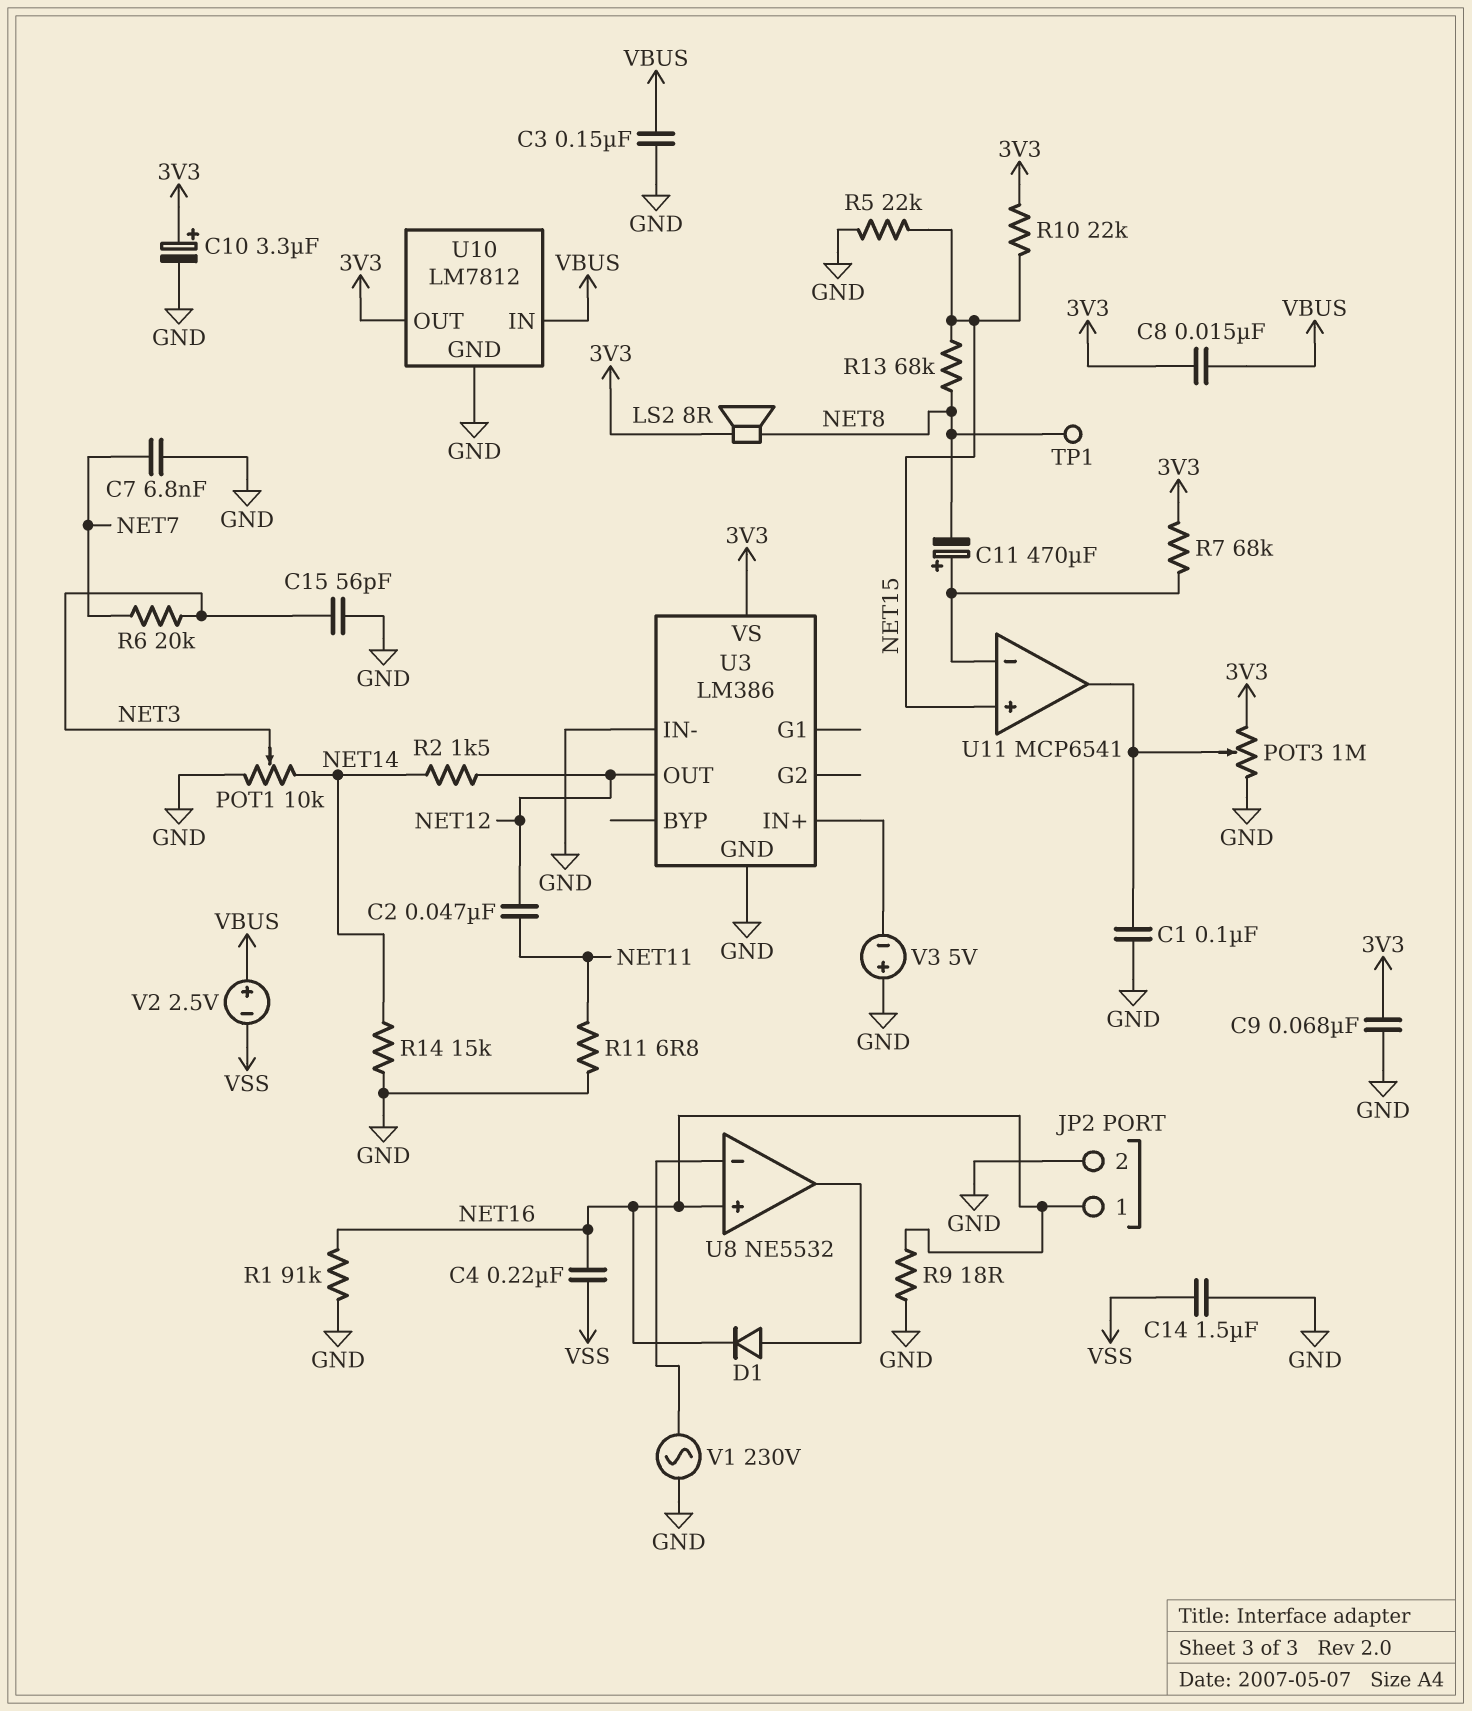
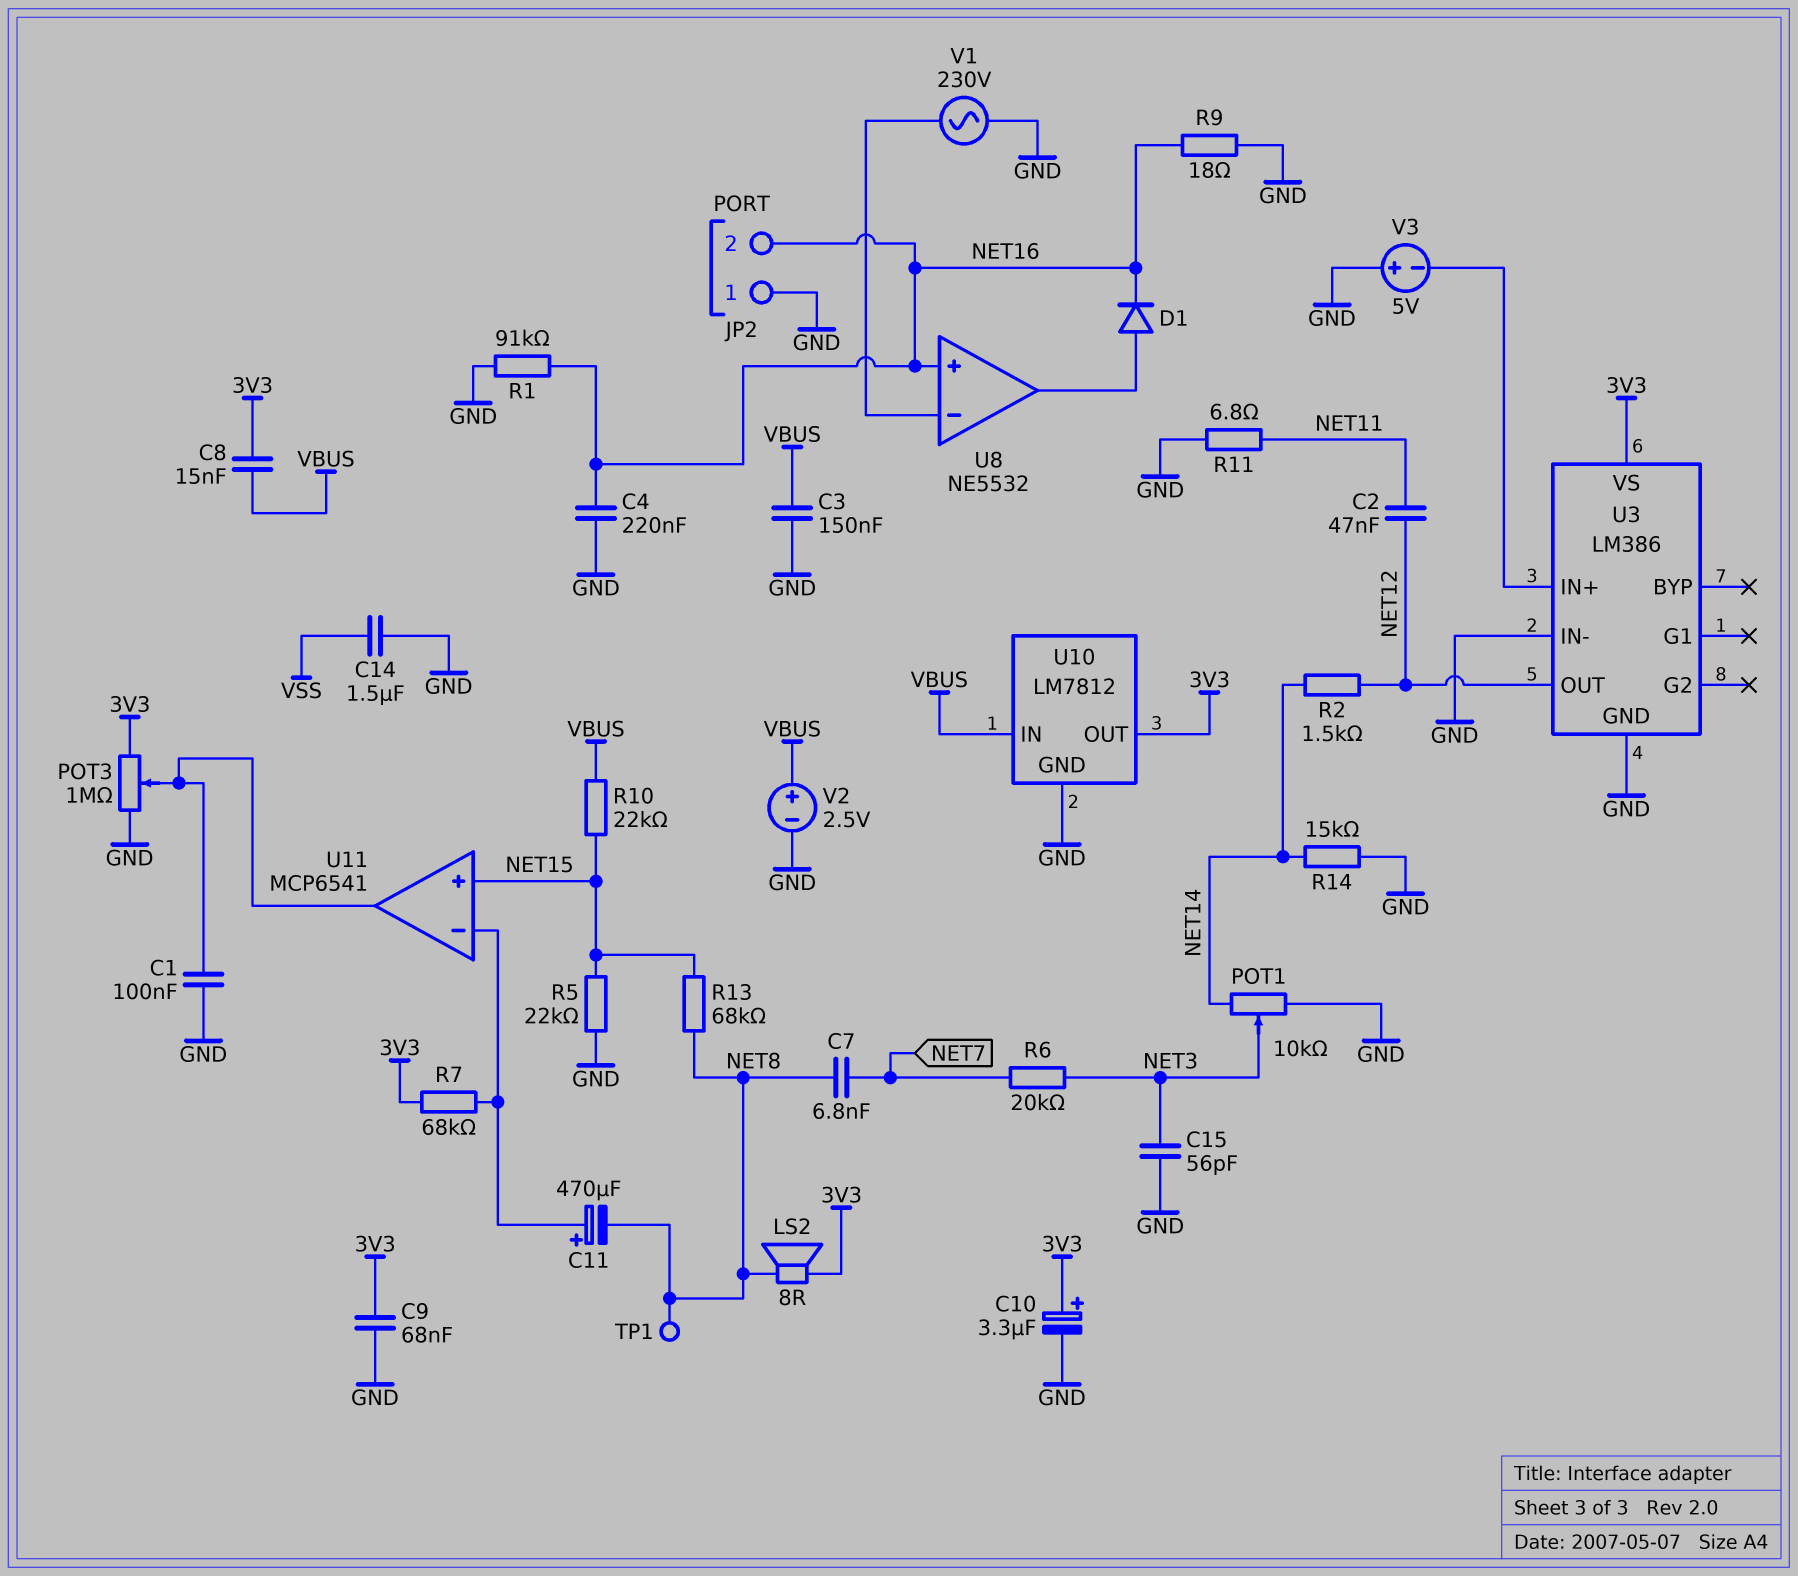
C4: 220nF (NET16, VSS) -> 220nF (GND, NET16)
C7: 6.8nF (GND, NET7) -> 6.8nF (NET7, NET8)
JP2 pin 1: NET16 -> GND
JP2 pin 2: GND -> NET16
R10: 22k (3V3, NET15) -> 22k (NET15, VBUS)
V2: 2.5V (plus VBUS, minus VSS) -> 2.5V (plus VBUS, minus GND)

